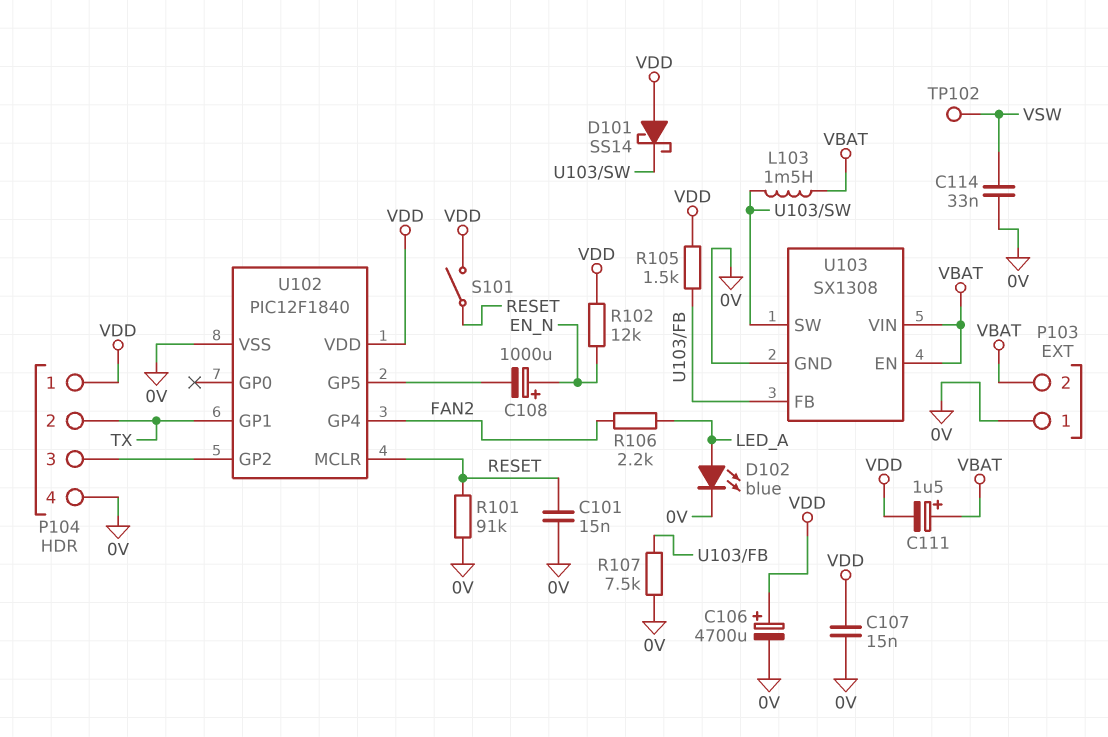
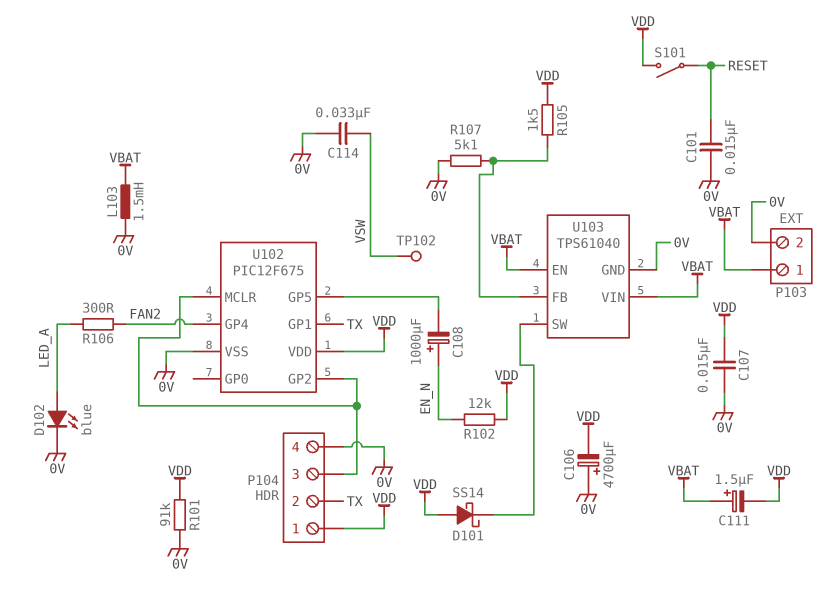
C106: 4700uF (plus VDD, minus 0V) -> 4700uF (plus 0V, minus VDD)
L103: 1.5mH (U103/SW, VBAT) -> 1.5mH (0V, VBAT)
P103 pin 1: 0V -> VBAT
P103 pin 2: VBAT -> 0V
R101: 91k (0V, RESET) -> 91k (0V, VDD)
R106: 2.2k (FAN2, LED_A) -> 300 (FAN2, LED_A)
R107: 7.5k (0V, U103/FB) -> 5.1k (0V, U103/FB)
U102: PIC12F1840 -> PIC12F675
U102 pin MCLR: RESET -> P104/3
U103: SX1308 -> TPS61040

